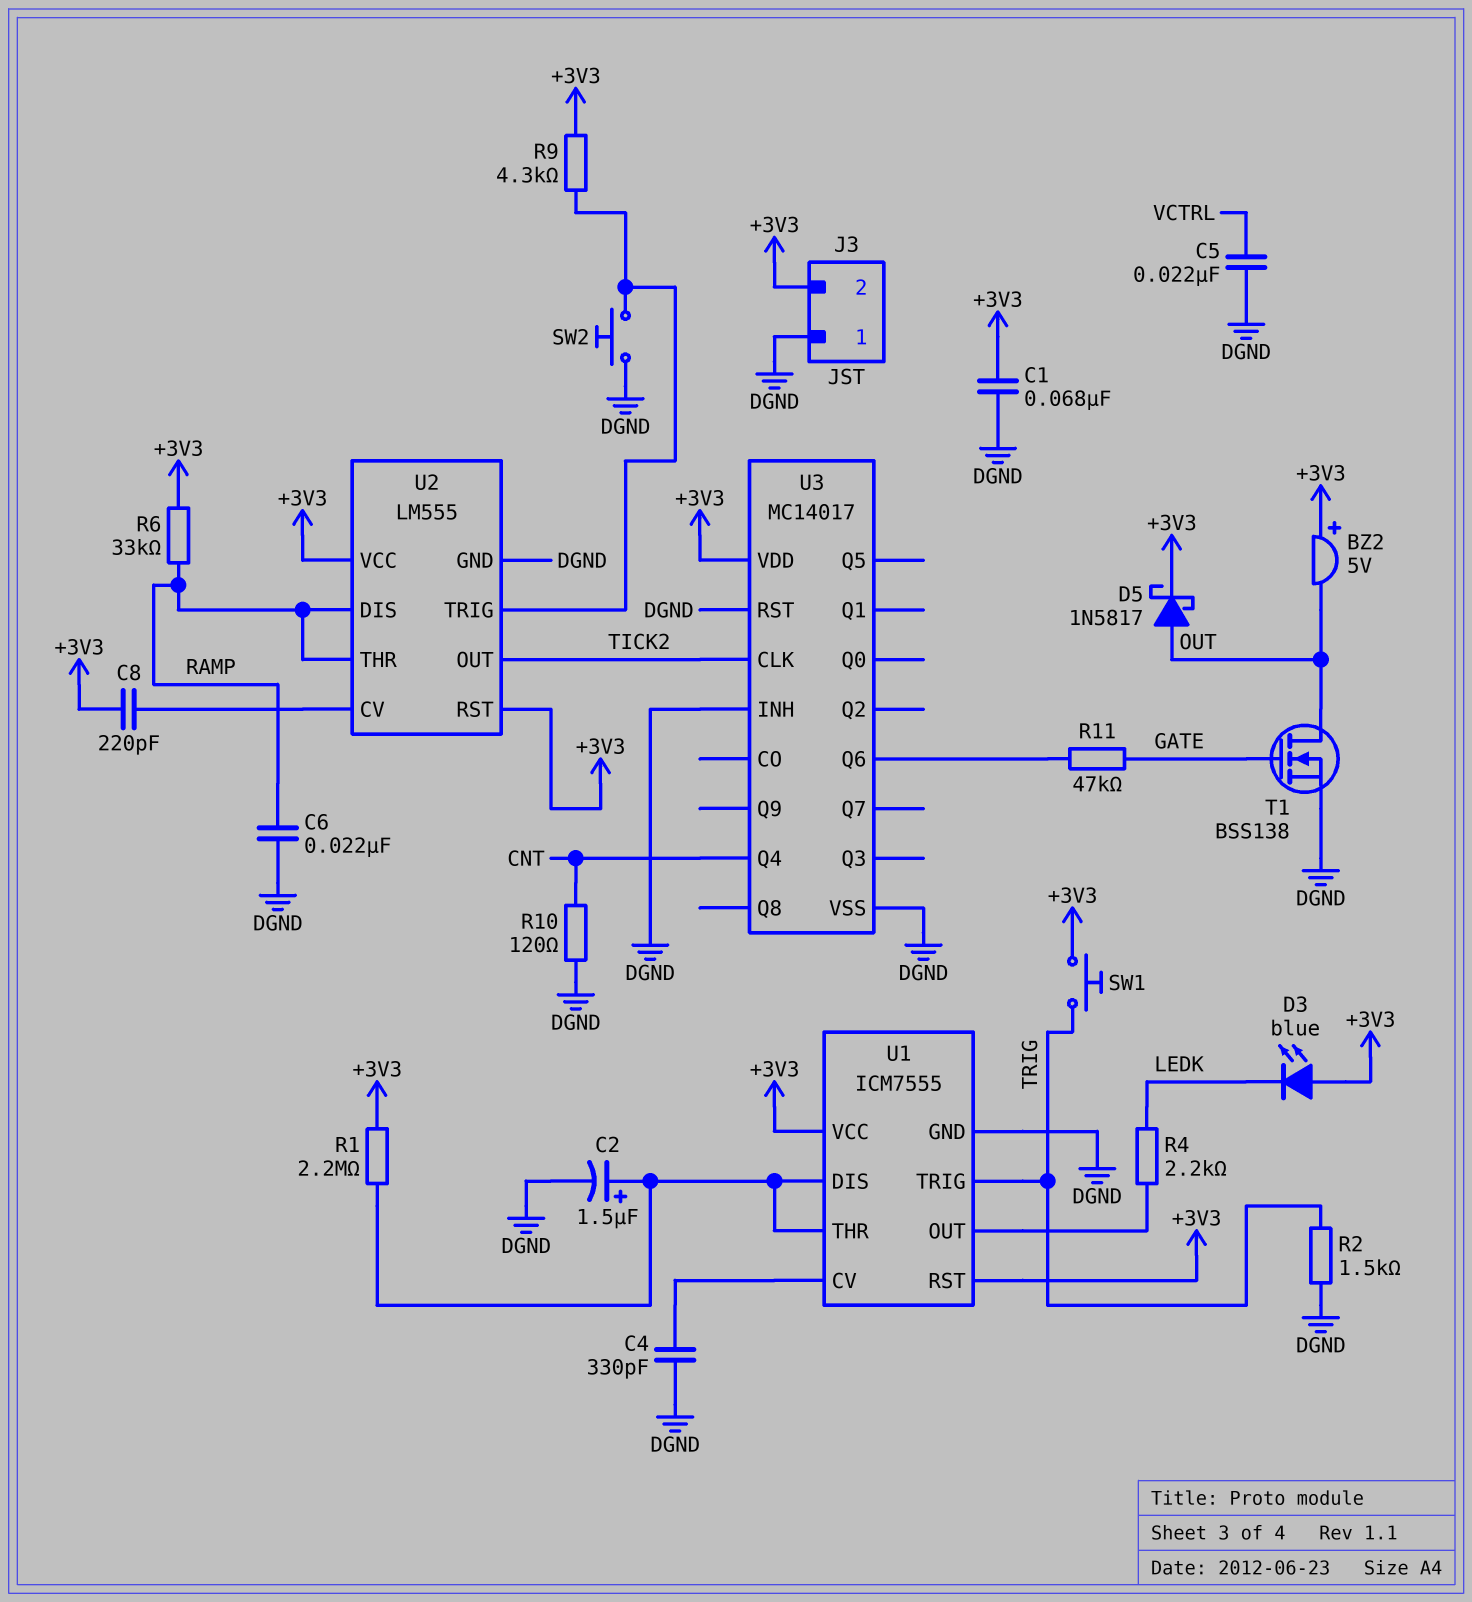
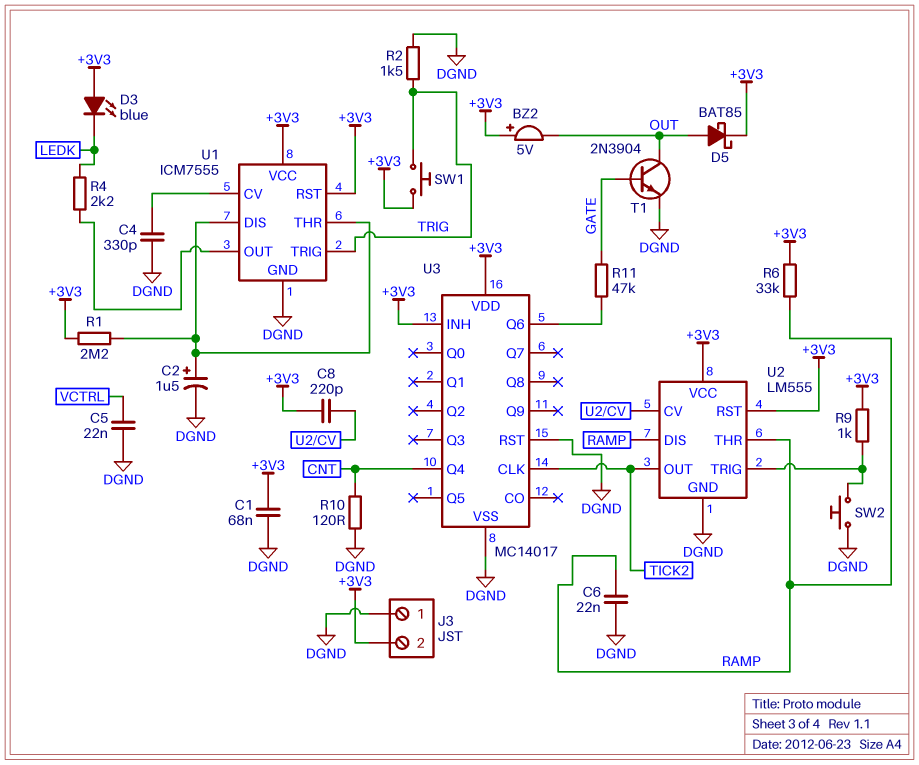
D5: schottky 1N5817 (A OUT, K +3V3) -> schottky BAT85 (A OUT, K +3V3)
R9: 4.3k (+3V3, U2/TRIG) -> 1k (+3V3, U2/TRIG)
T1: NMOS BSS138 (G GATE, D OUT, S DGND) -> NPN 2N3904 (B GATE, C OUT, E DGND)
U3 pin INH: DGND -> +3V3

